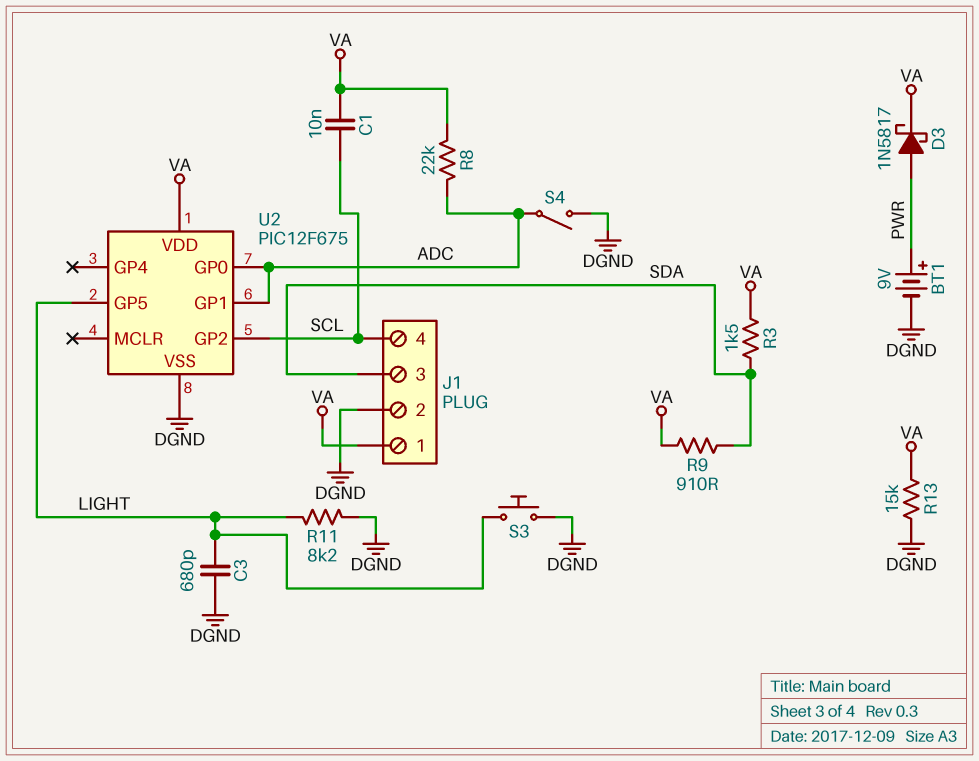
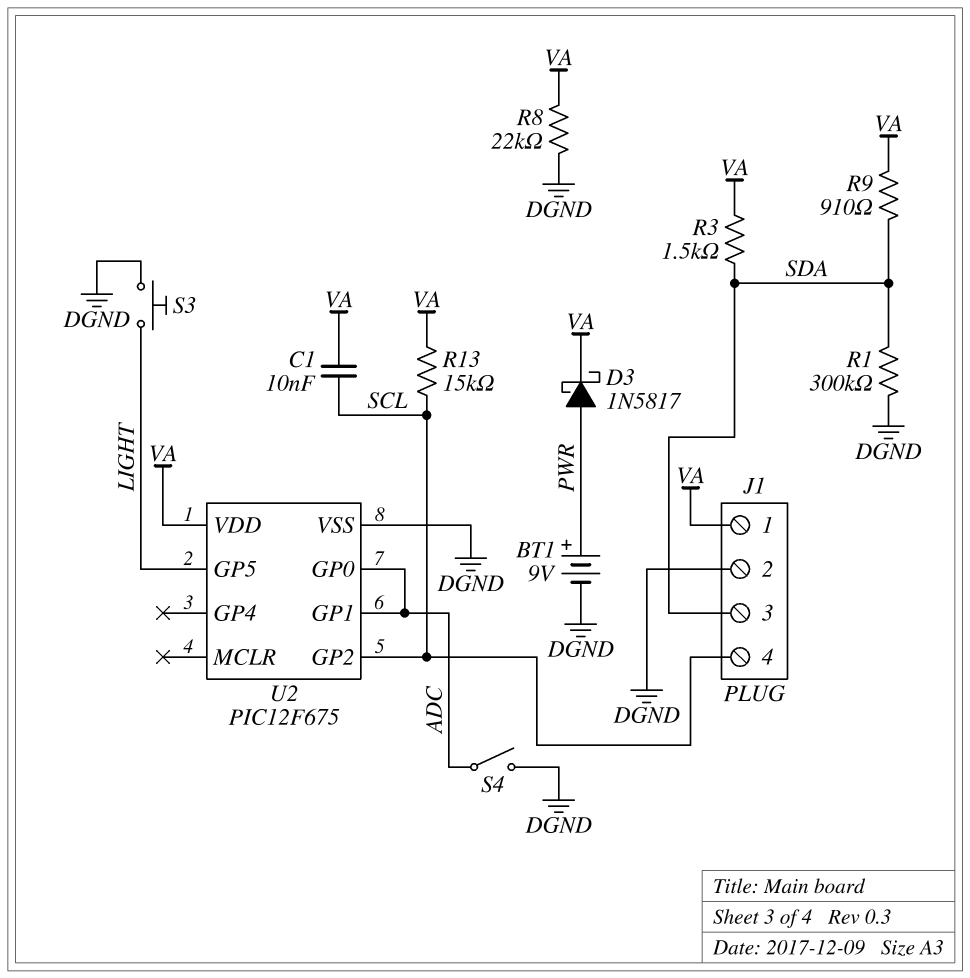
C3: 680pF (DGND, LIGHT) -> none
R1: none -> 300k (DGND, SDA)
R8: 22k (ADC, VA) -> 22k (DGND, VA)
R11: 8.2k (DGND, LIGHT) -> none
R13: 15k (DGND, VA) -> 15k (SCL, VA)

